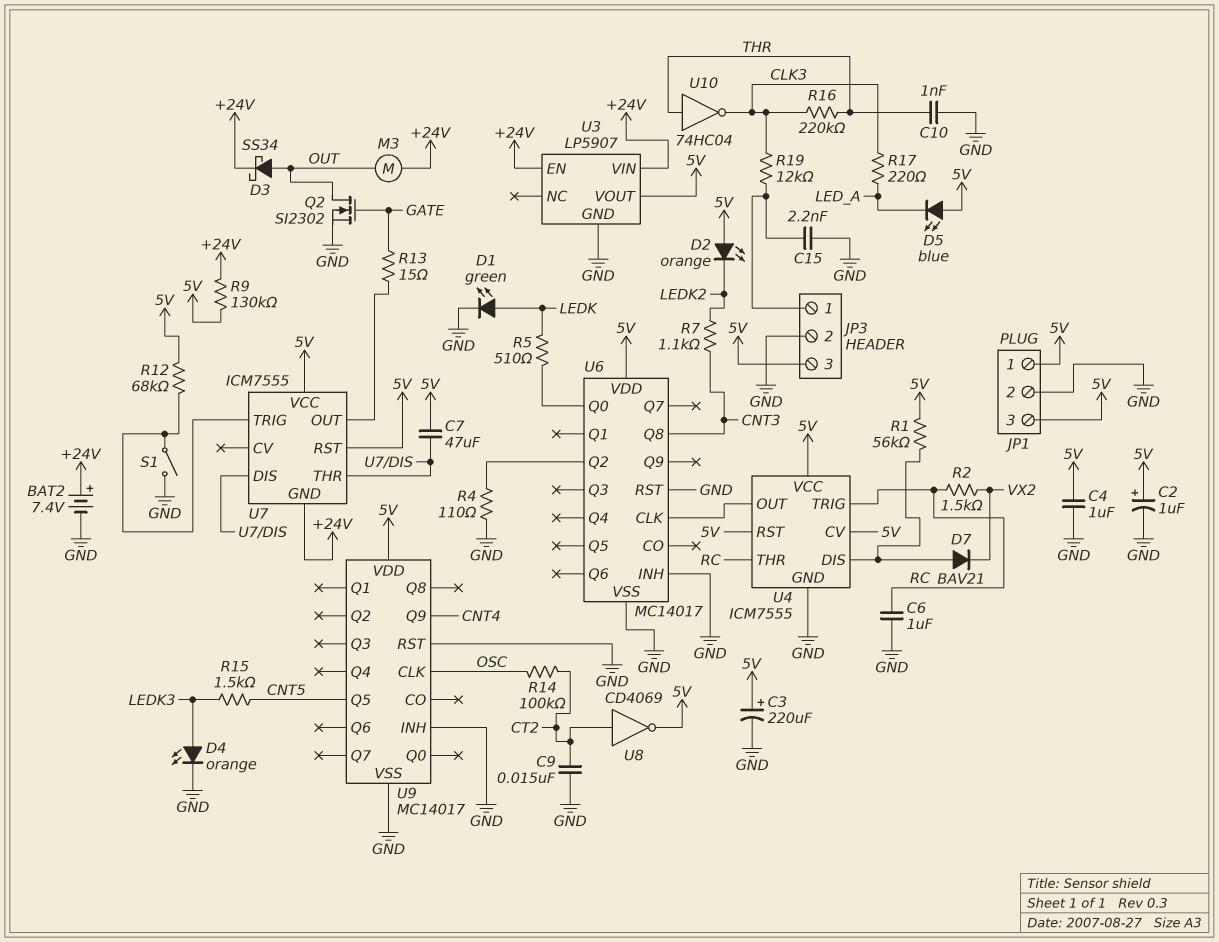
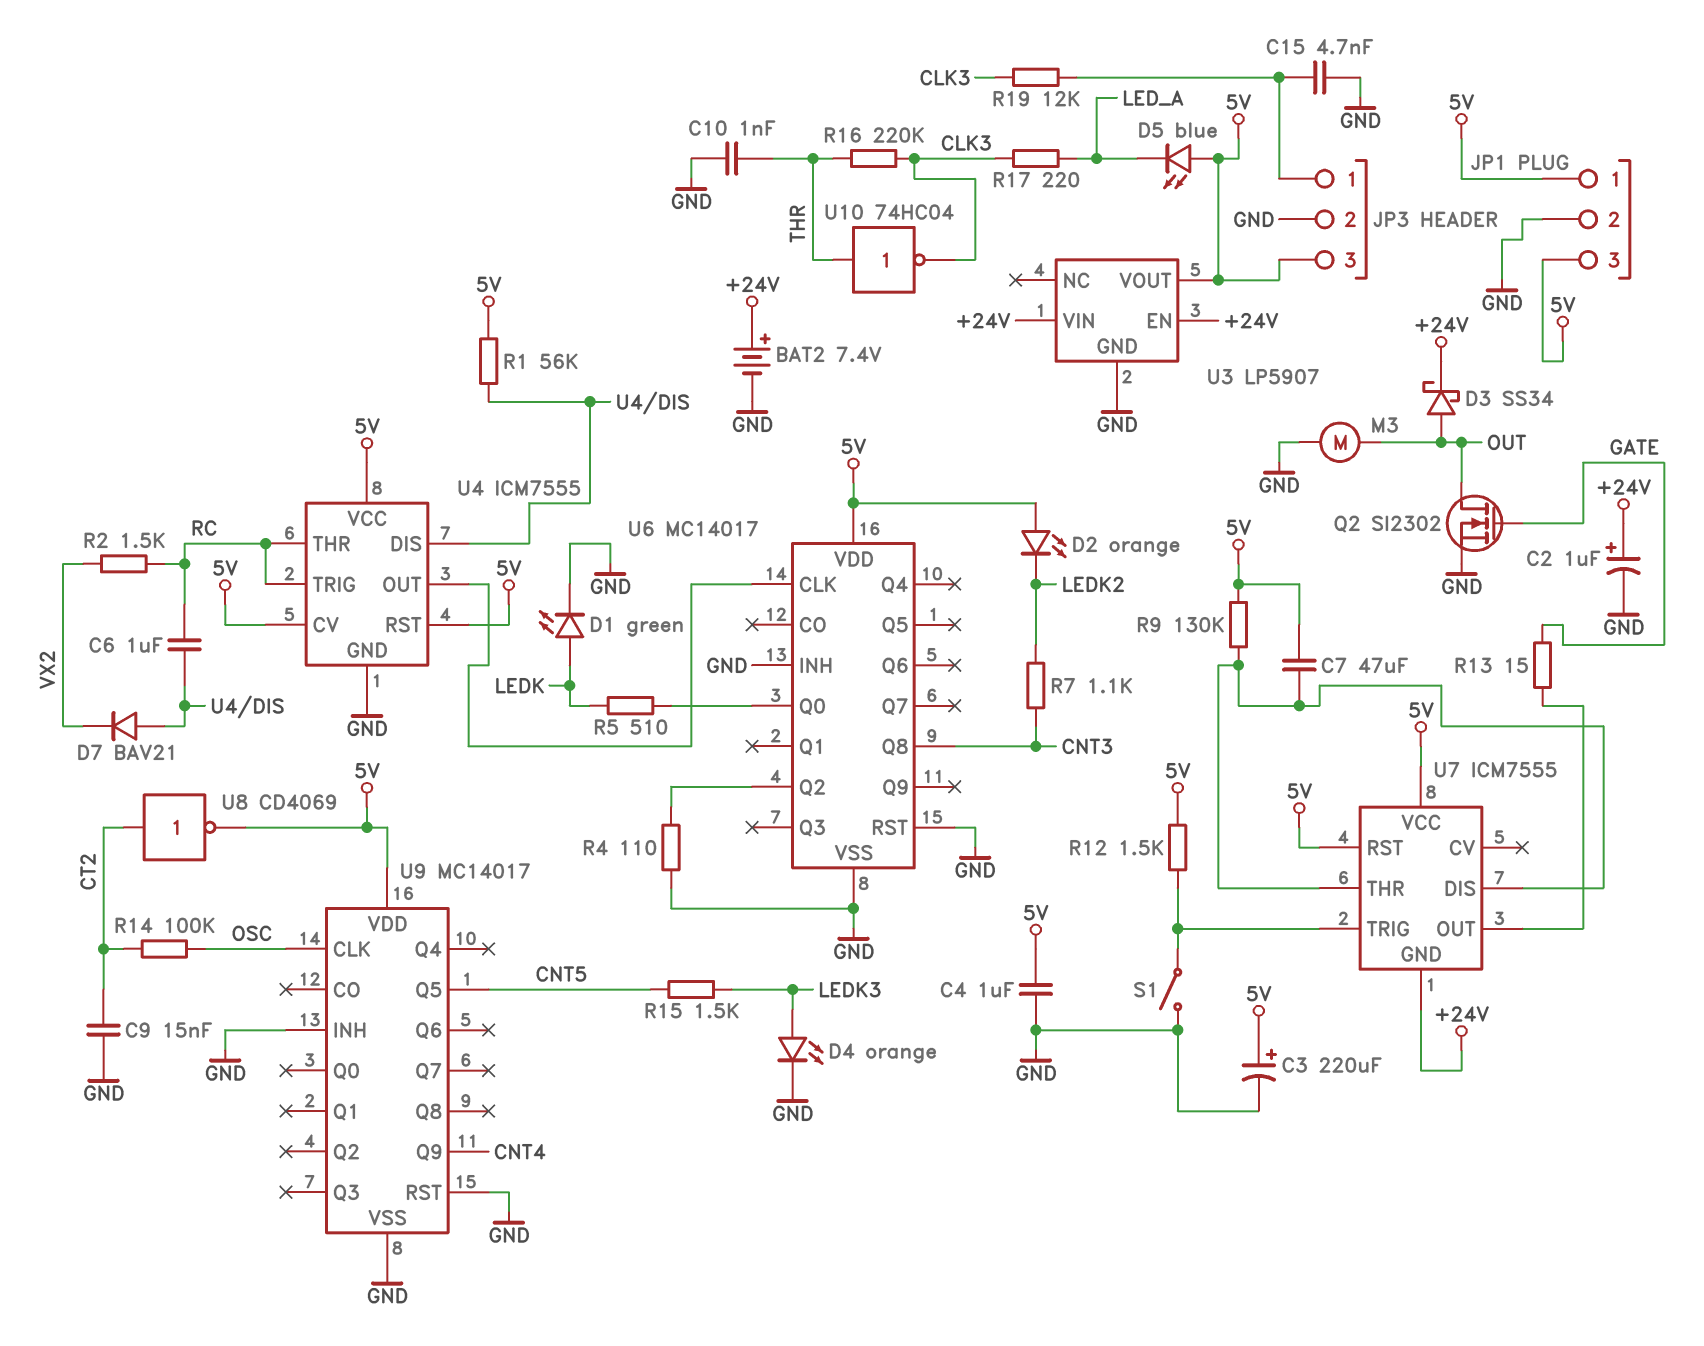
C2: 1uF (plus 5V, minus GND) -> 1uF (plus +24V, minus GND)
C6: 1uF (GND, RC) -> 1uF (RC, U4/DIS)
C15: 2.2nF (GND, JP3/1) -> 4.7nF (GND, JP3/1)
M3: motor (+24V, OUT) -> motor (GND, OUT)
R9: 130k (+24V, 5V) -> 130k (5V, U7/DIS)
R12: 68k (5V, U7/TRIG) -> 1.5k (5V, U7/TRIG)

